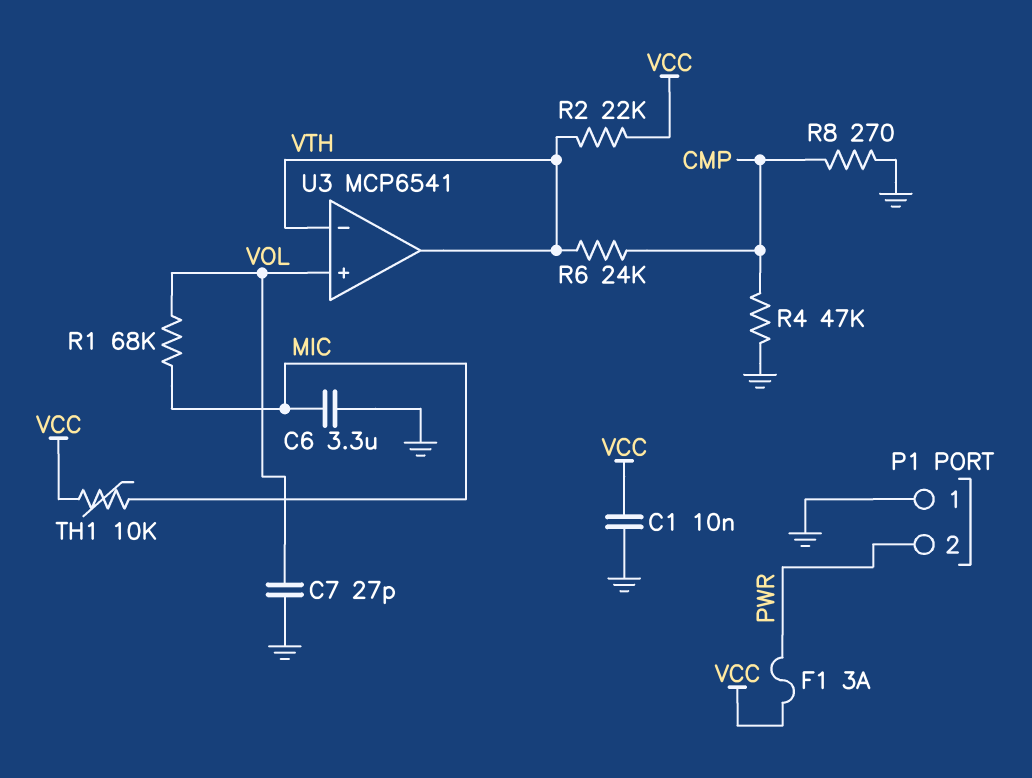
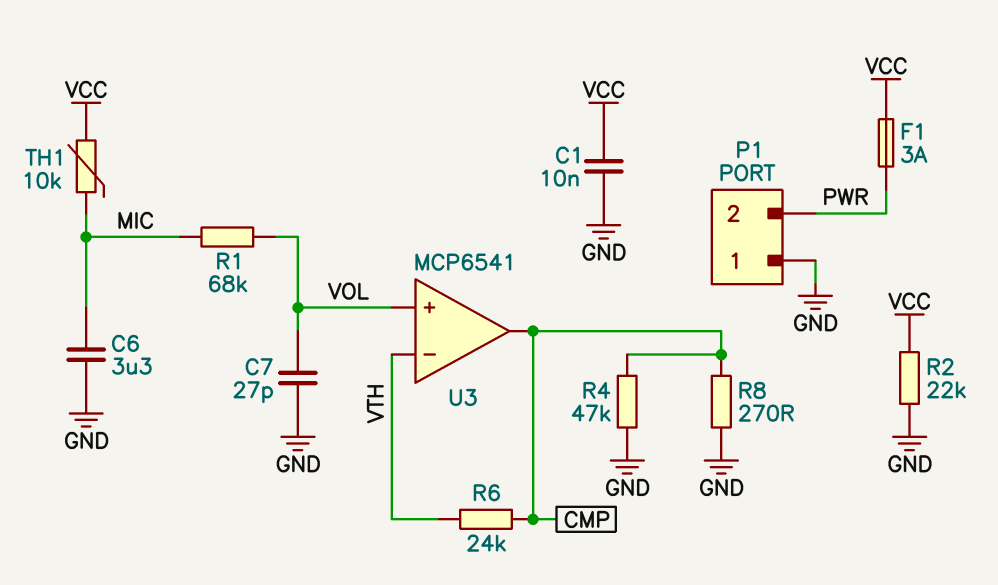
R2: 22k (VCC, VTH) -> 22k (GND, VCC)
U3 pin out: VTH -> CMP

